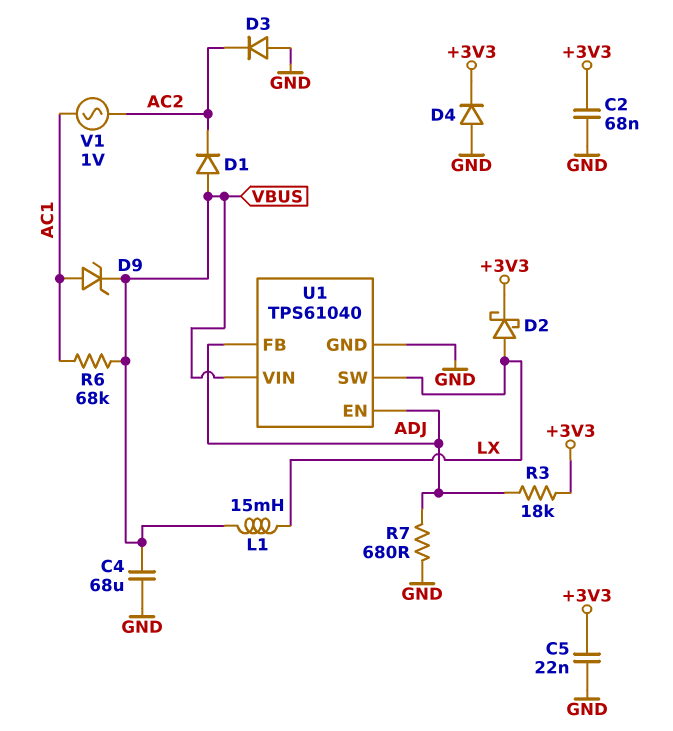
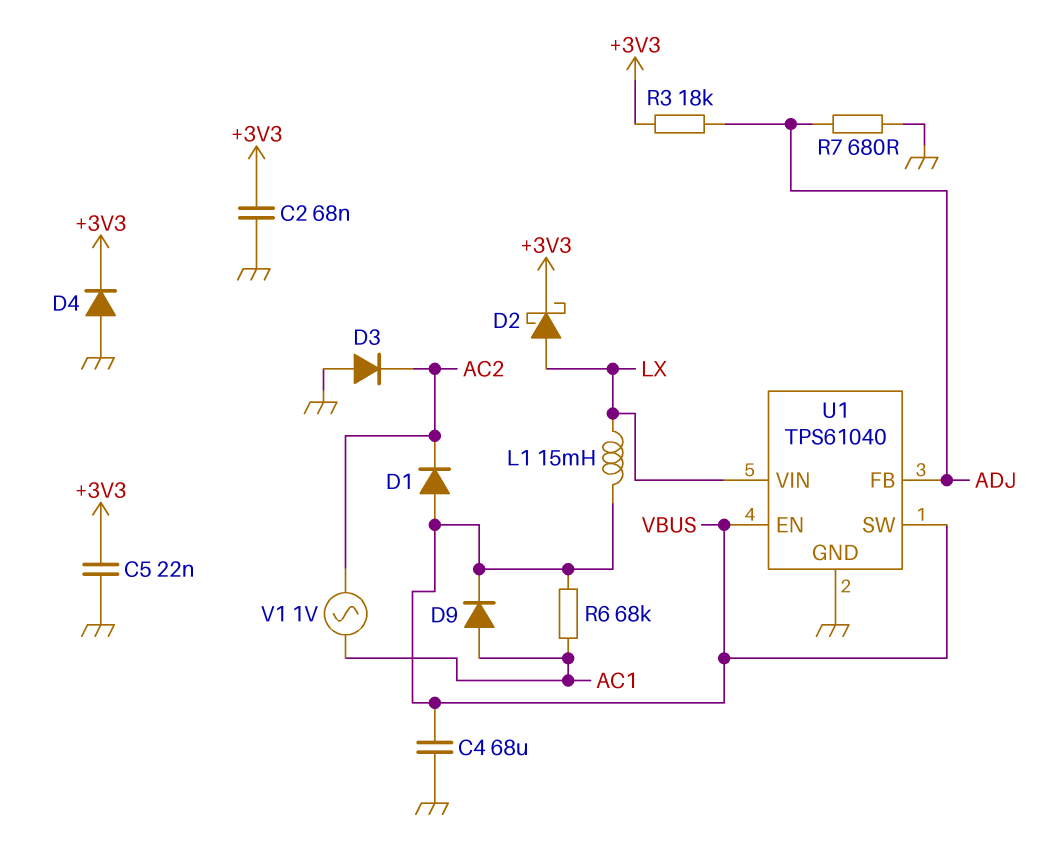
D9: zener (A AC1, K VBUS) -> diode (A AC1, K VBUS)
U1 pin EN: ADJ -> VBUS
U1 pin SW: LX -> VBUS
U1 pin VIN: VBUS -> LX

